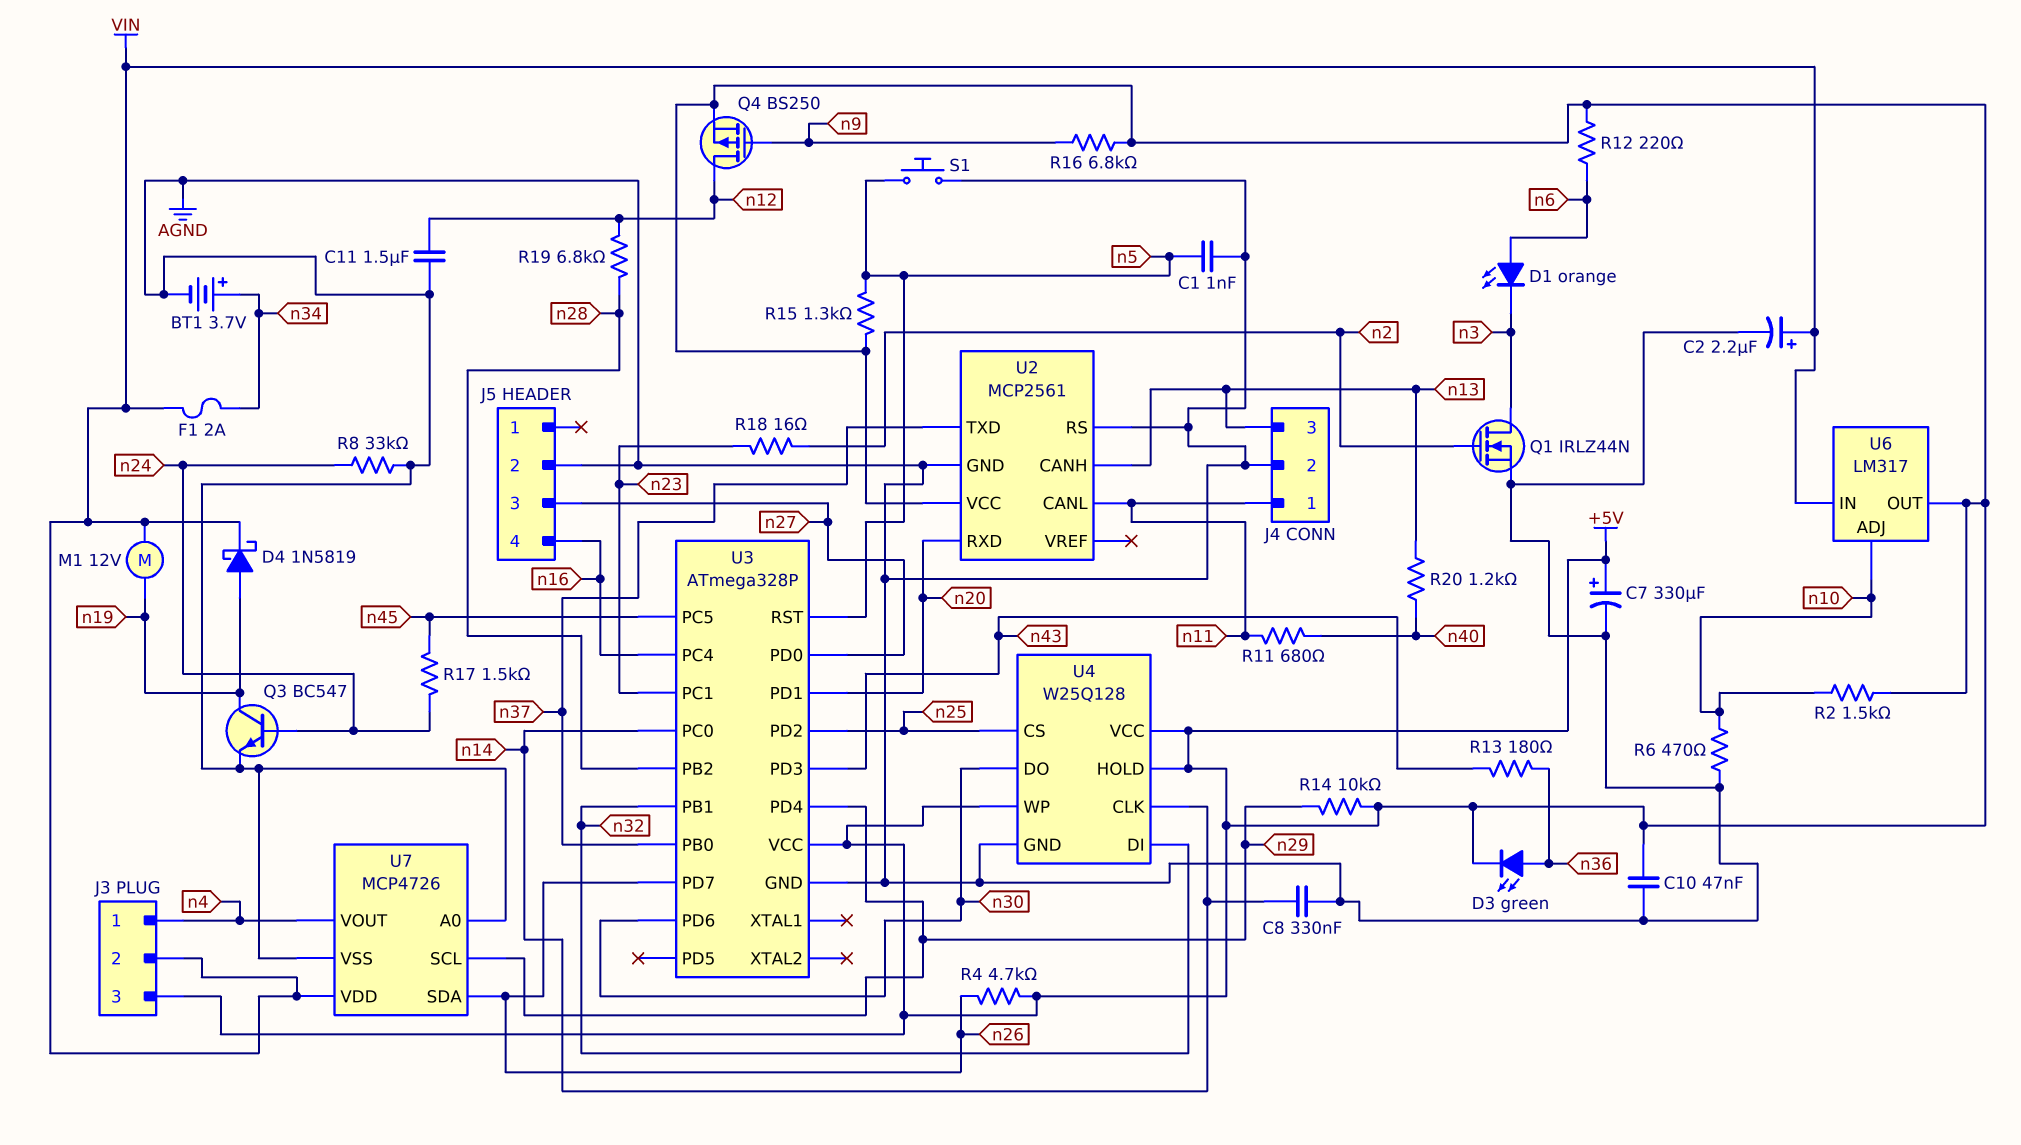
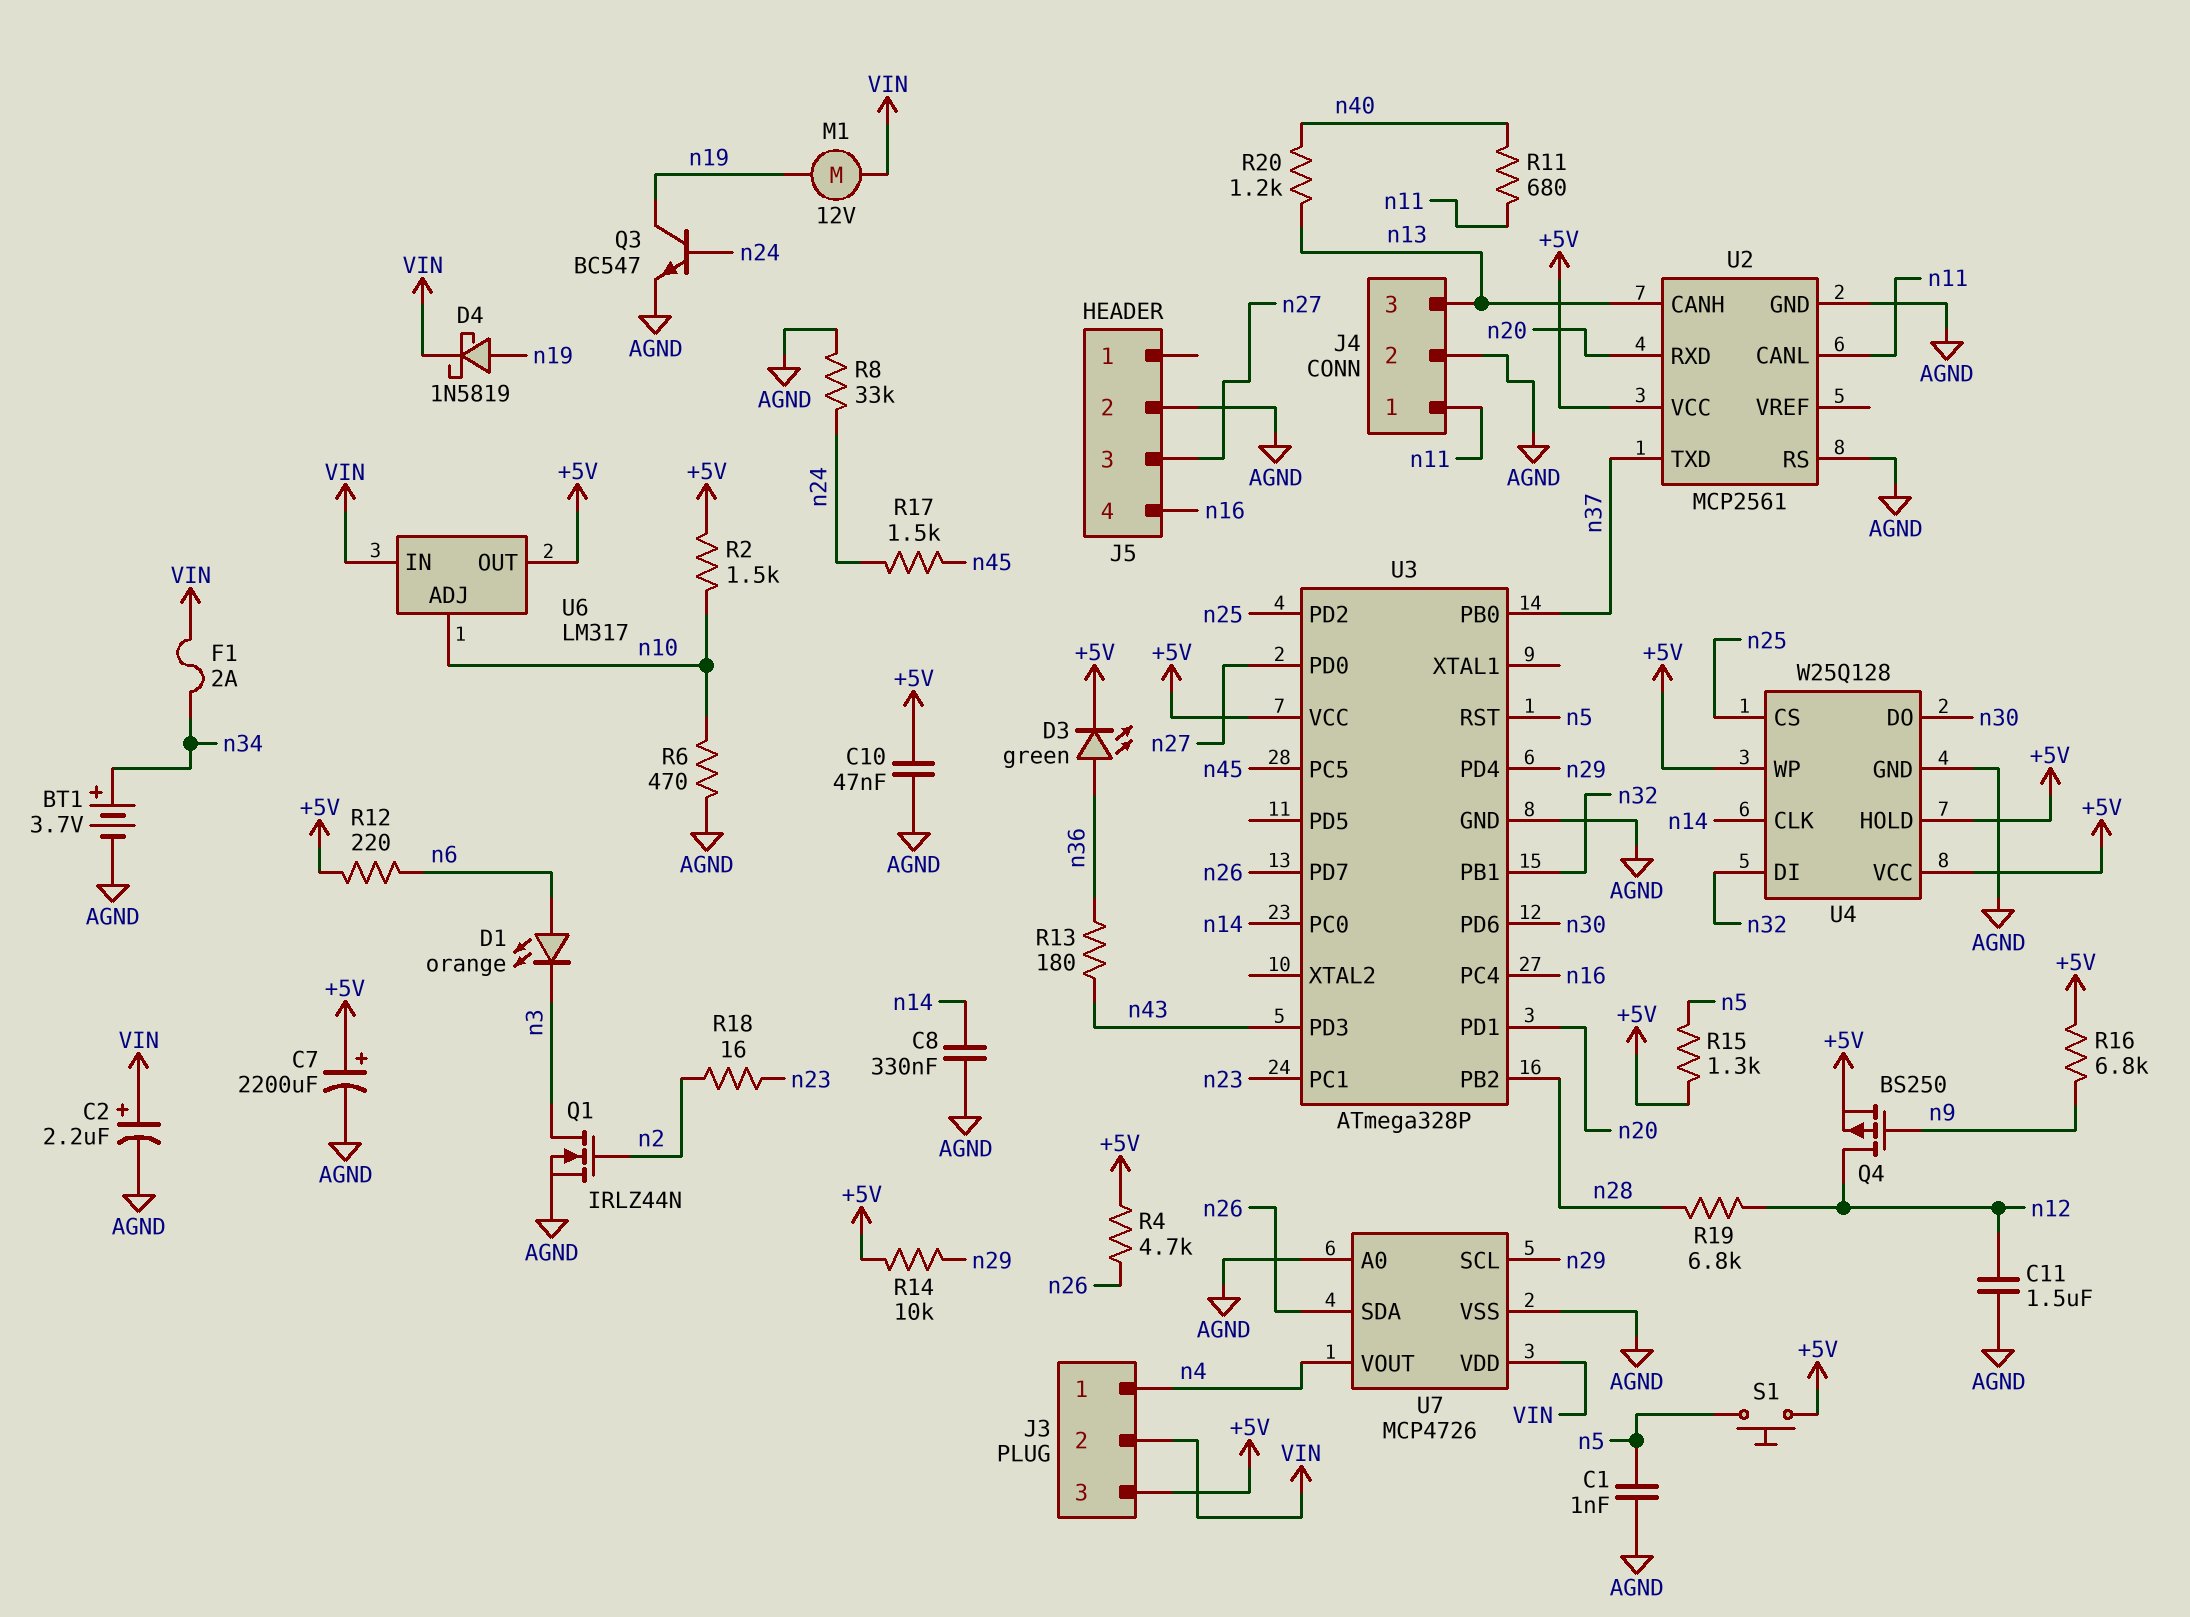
C7: 330uF (plus +5V, minus AGND) -> 2200uF (plus +5V, minus AGND)
S1: button (AGND, n5) -> button (+5V, n5)

